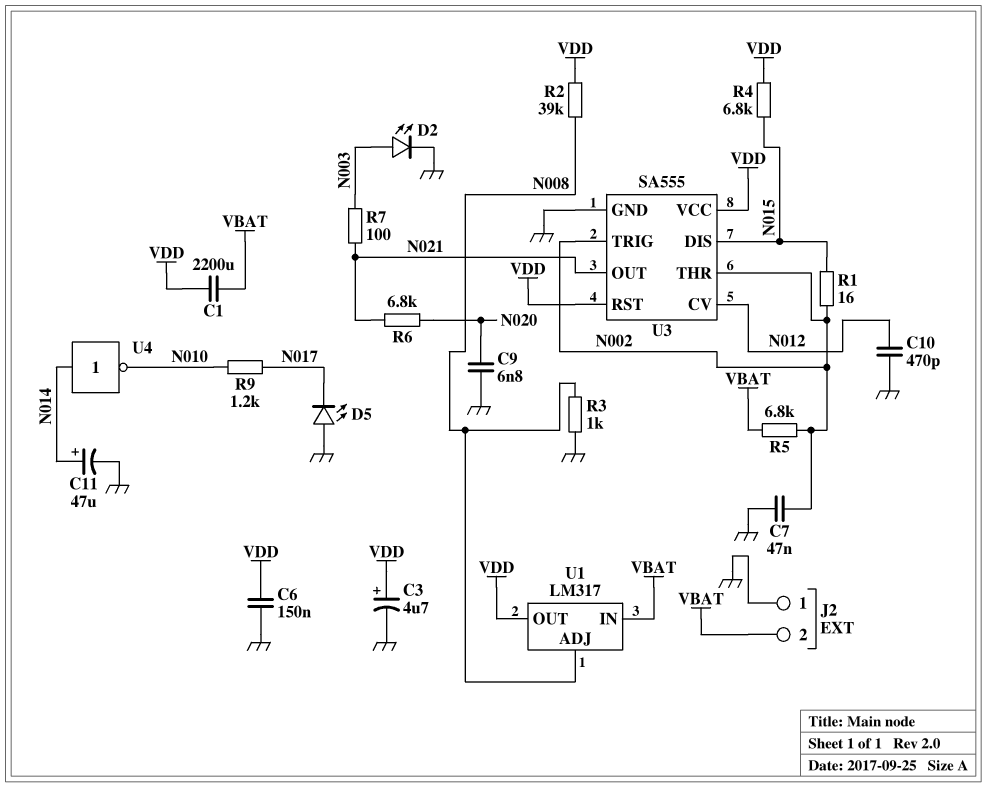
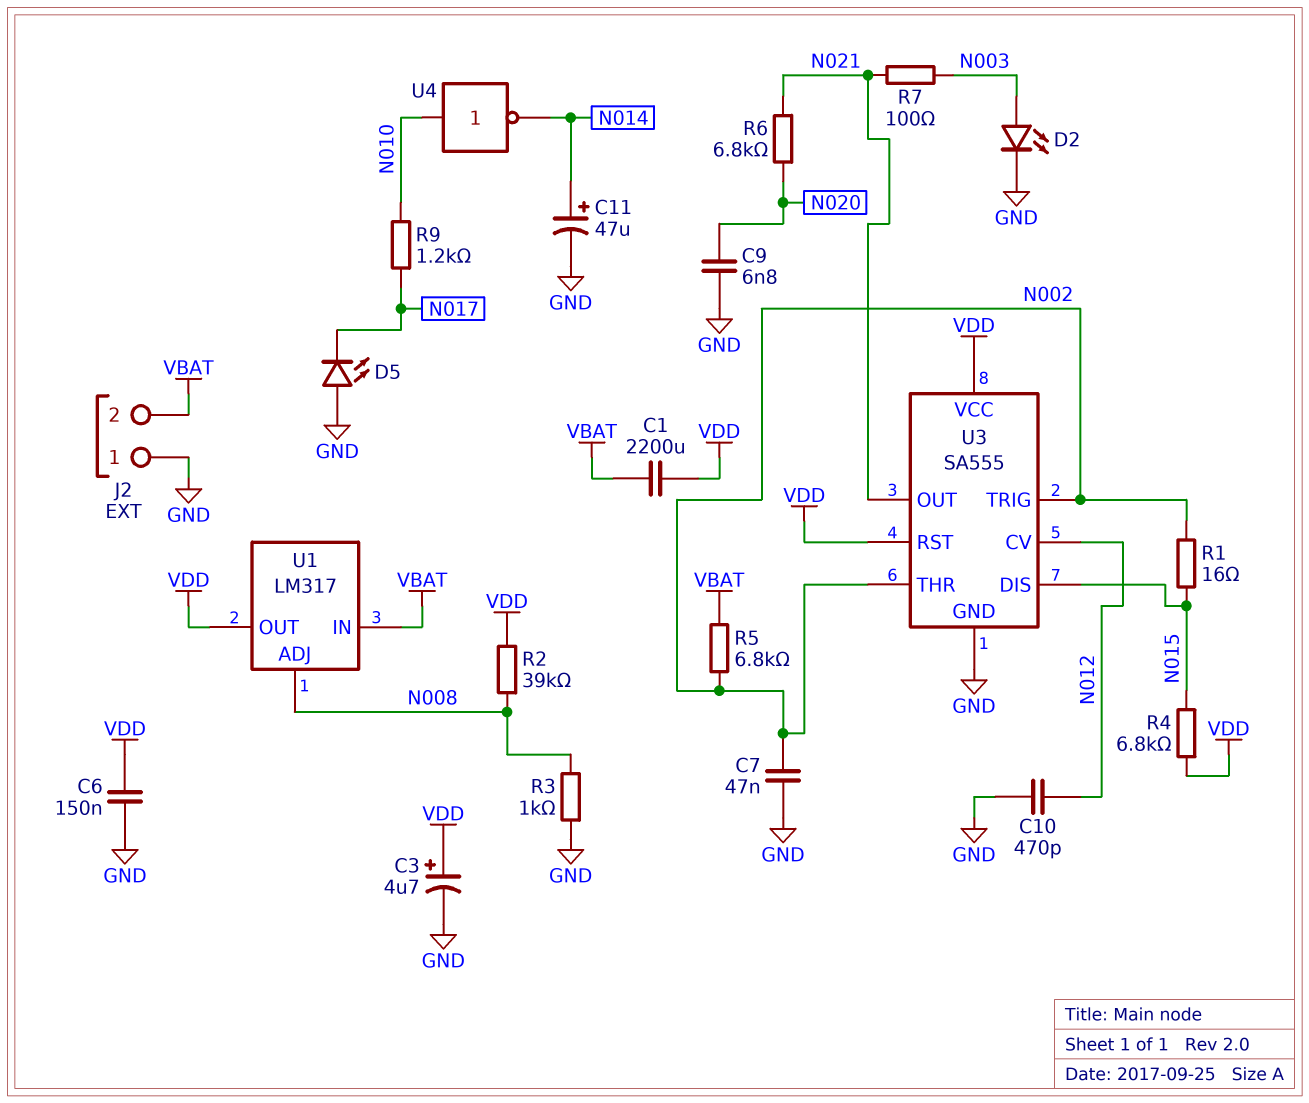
U4: NOT (in N014, out N010) -> NOT (in N010, out N014)

